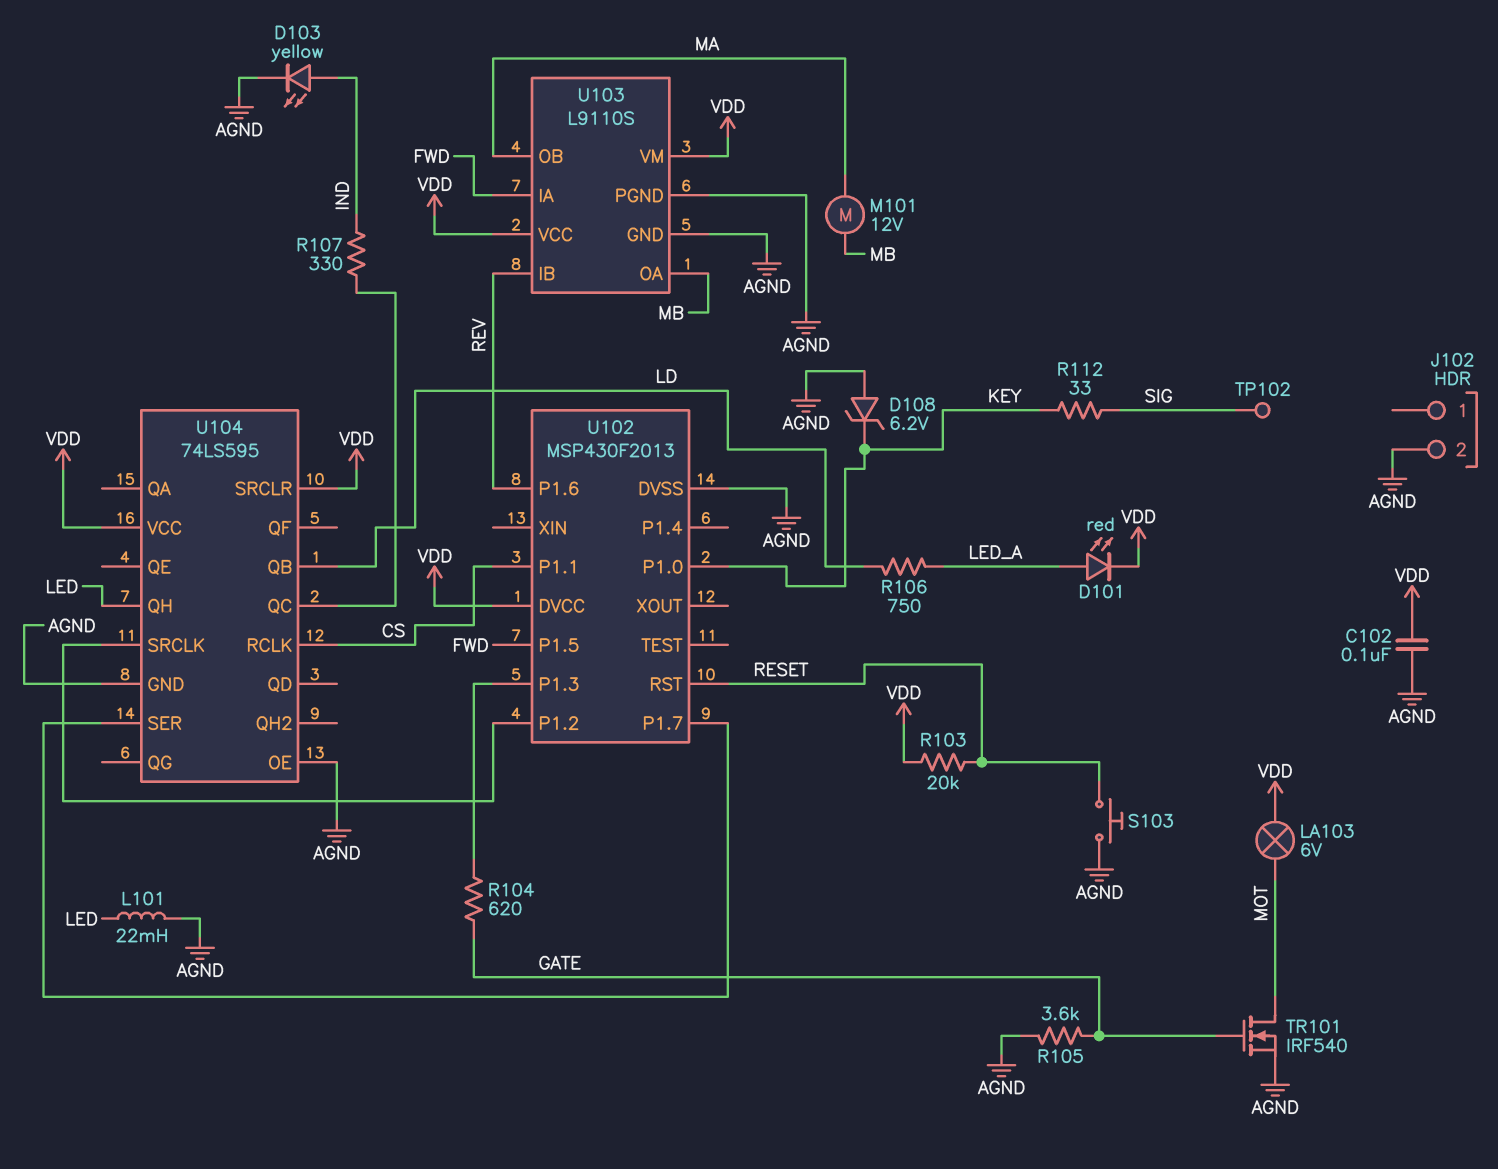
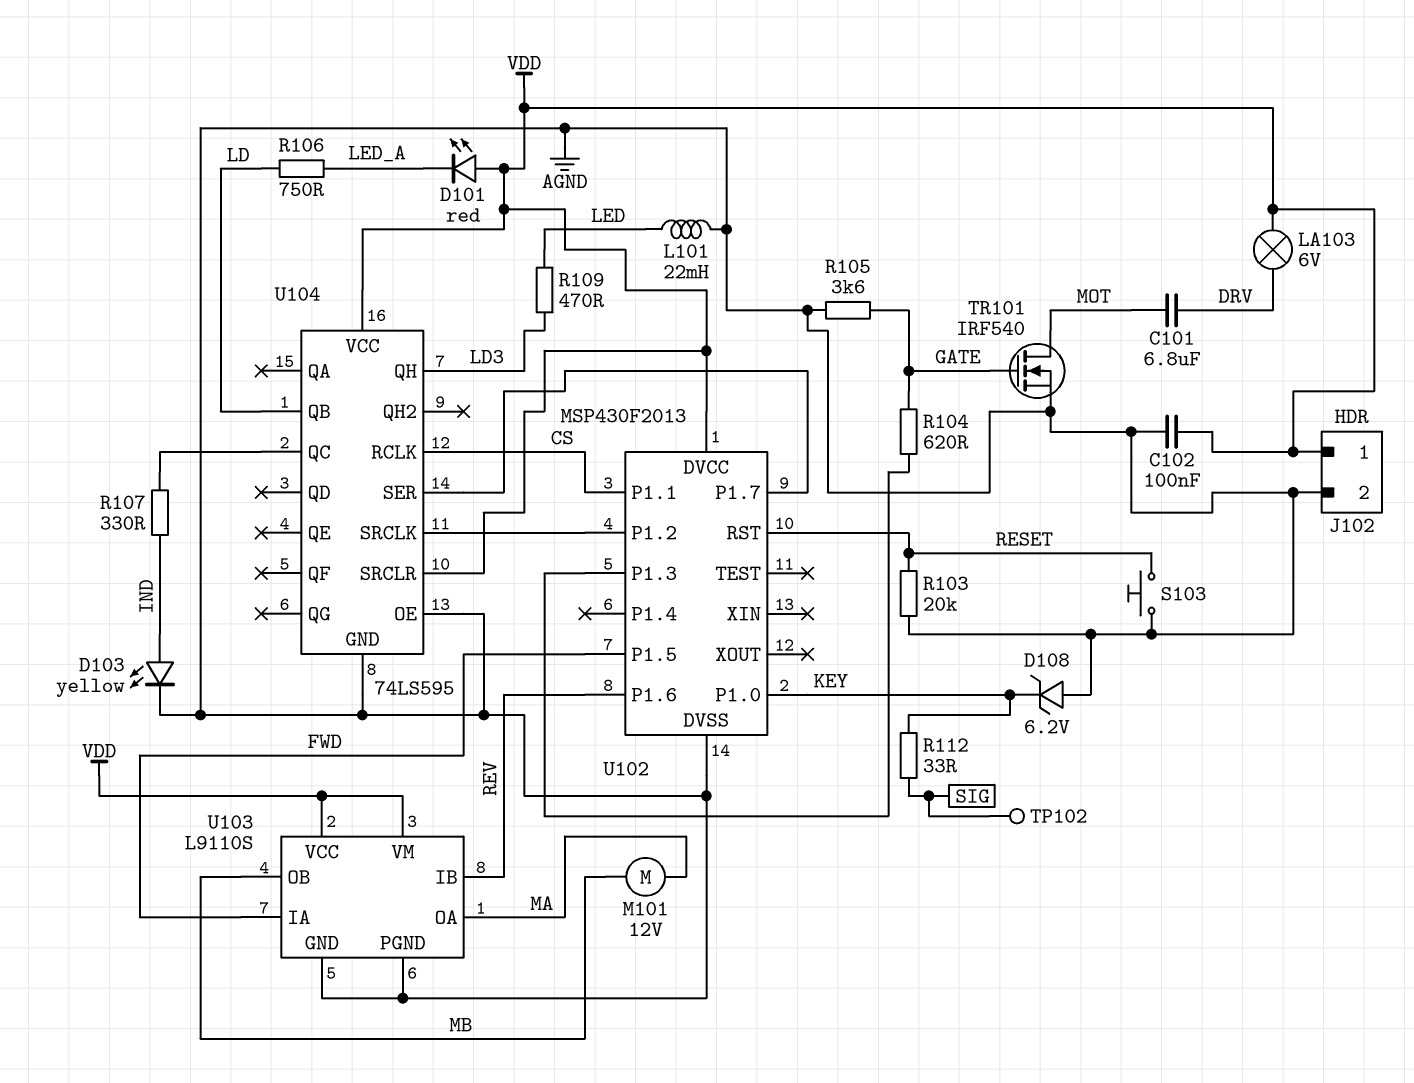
C101: none -> 6.8uF (DRV, MOT)
D101: LED red (A LED_A, K VDD) -> LED red (A VDD, K LED_A)
J102 pin 1: none -> VDD
LA103: lamp 6V (MOT, VDD) -> lamp 6V (DRV, VDD)
R103: 20k (RESET, VDD) -> 20k (AGND, RESET)
R109: none -> 470 (LD3, LED)
U103 pin OA: MB -> MA
U103 pin OB: MA -> MB
U104 pin QH: LED -> LD3

